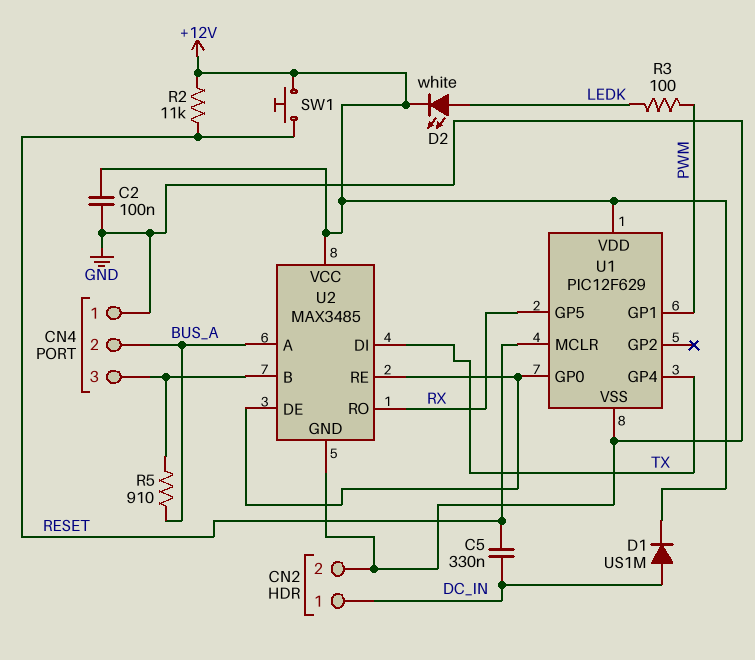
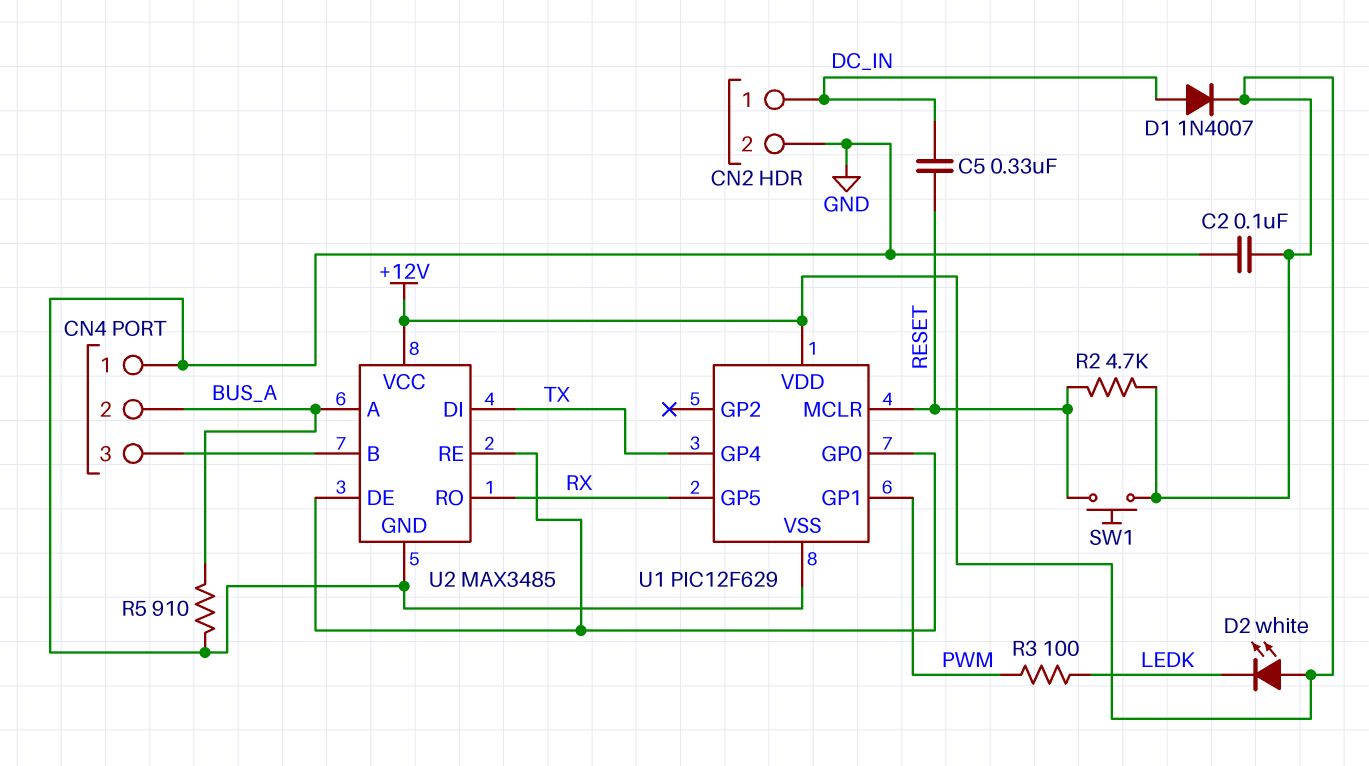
D1: diode US1M (A DC_IN, K +12V) -> diode 1N4007 (A DC_IN, K +12V)
D2: LED white (A LEDK, K +12V) -> LED white (A +12V, K LEDK)
R2: 11k (+12V, RESET) -> 4.7k (+12V, RESET)
R5: 910 (BUS_A, CN4/3) -> 910 (BUS_A, GND)

